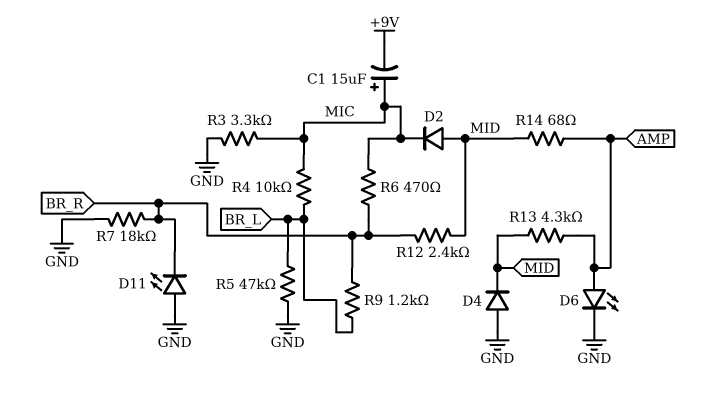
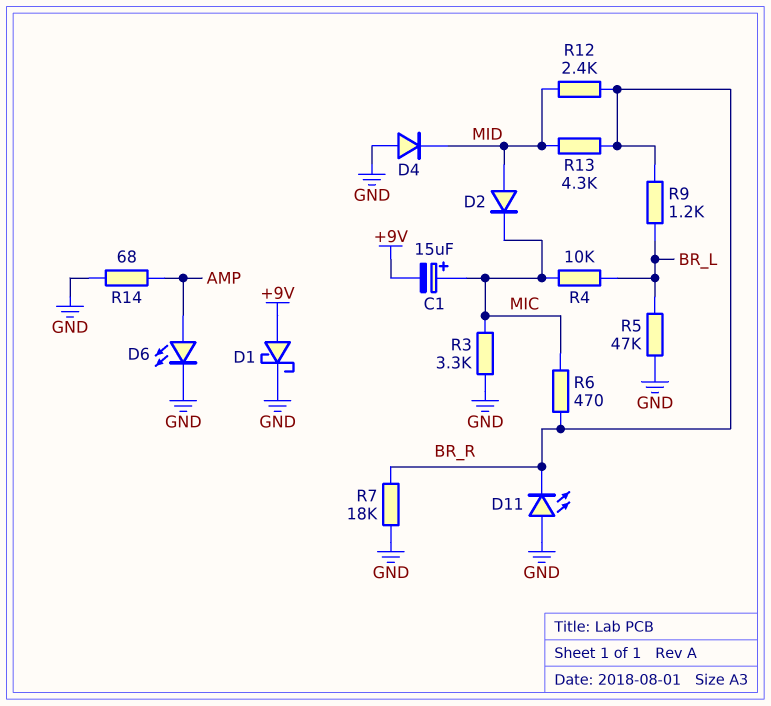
D1: none -> schottky (A +9V, K GND)
R13: 4.3k (AMP, MID) -> 4.3k (BR_R, MID)
R14: 68 (AMP, MID) -> 68 (AMP, GND)

